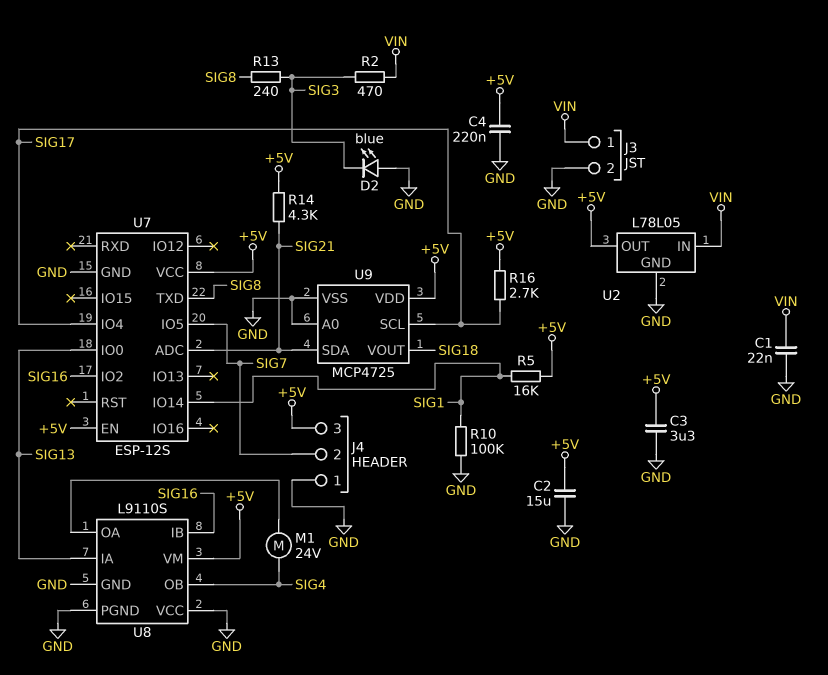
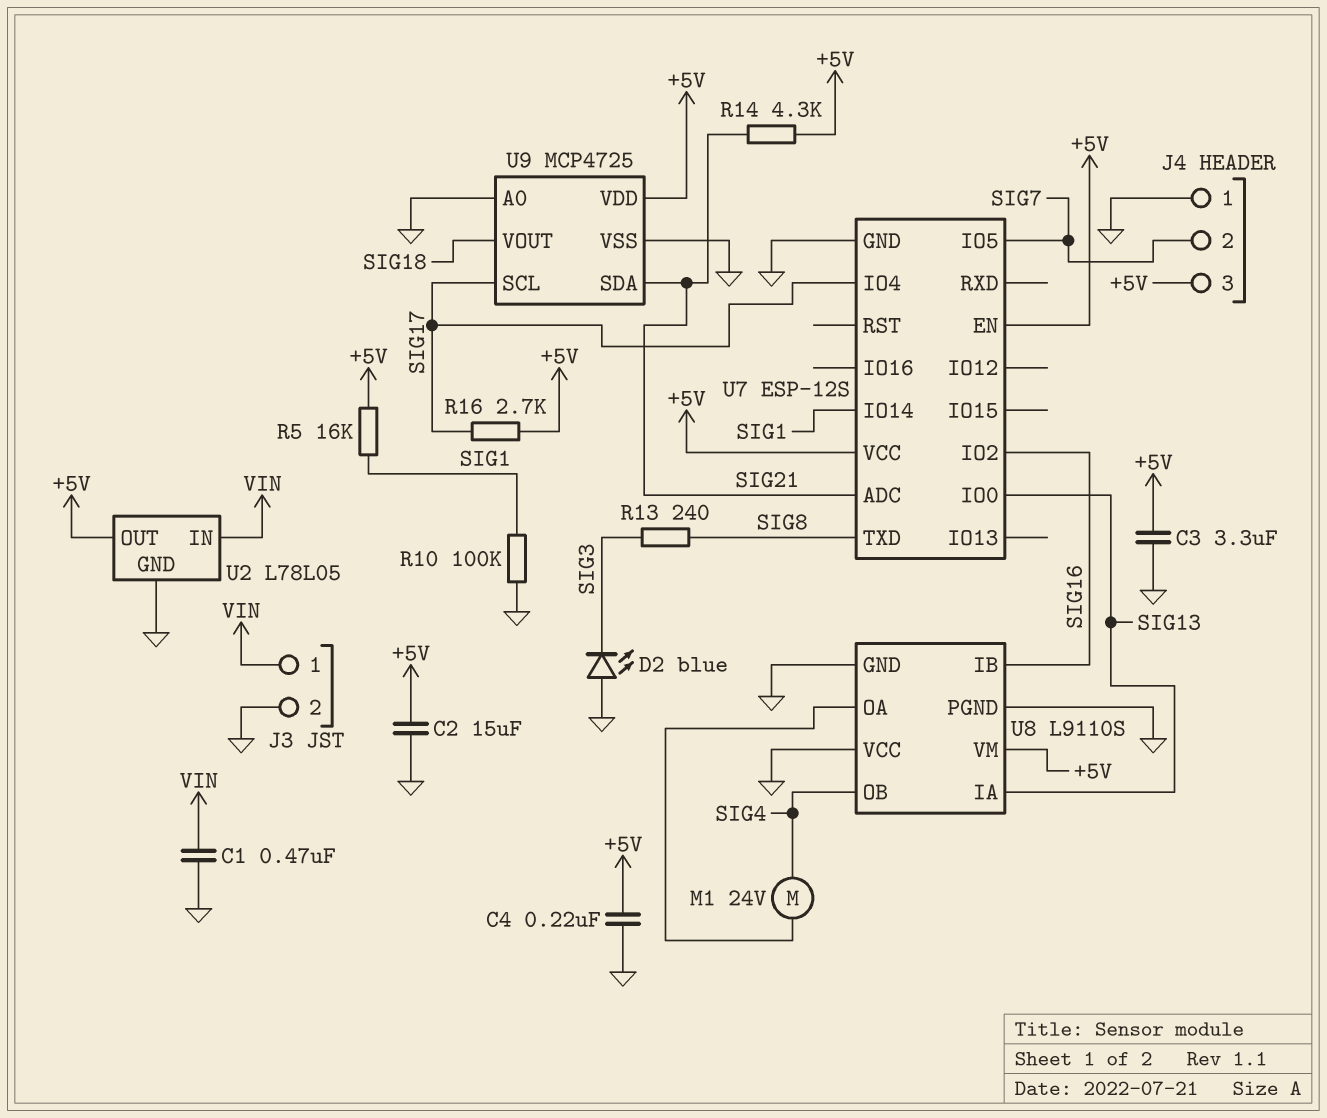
C1: 22nF (GND, VIN) -> 470nF (GND, VIN)
R2: 470 (SIG3, VIN) -> none

